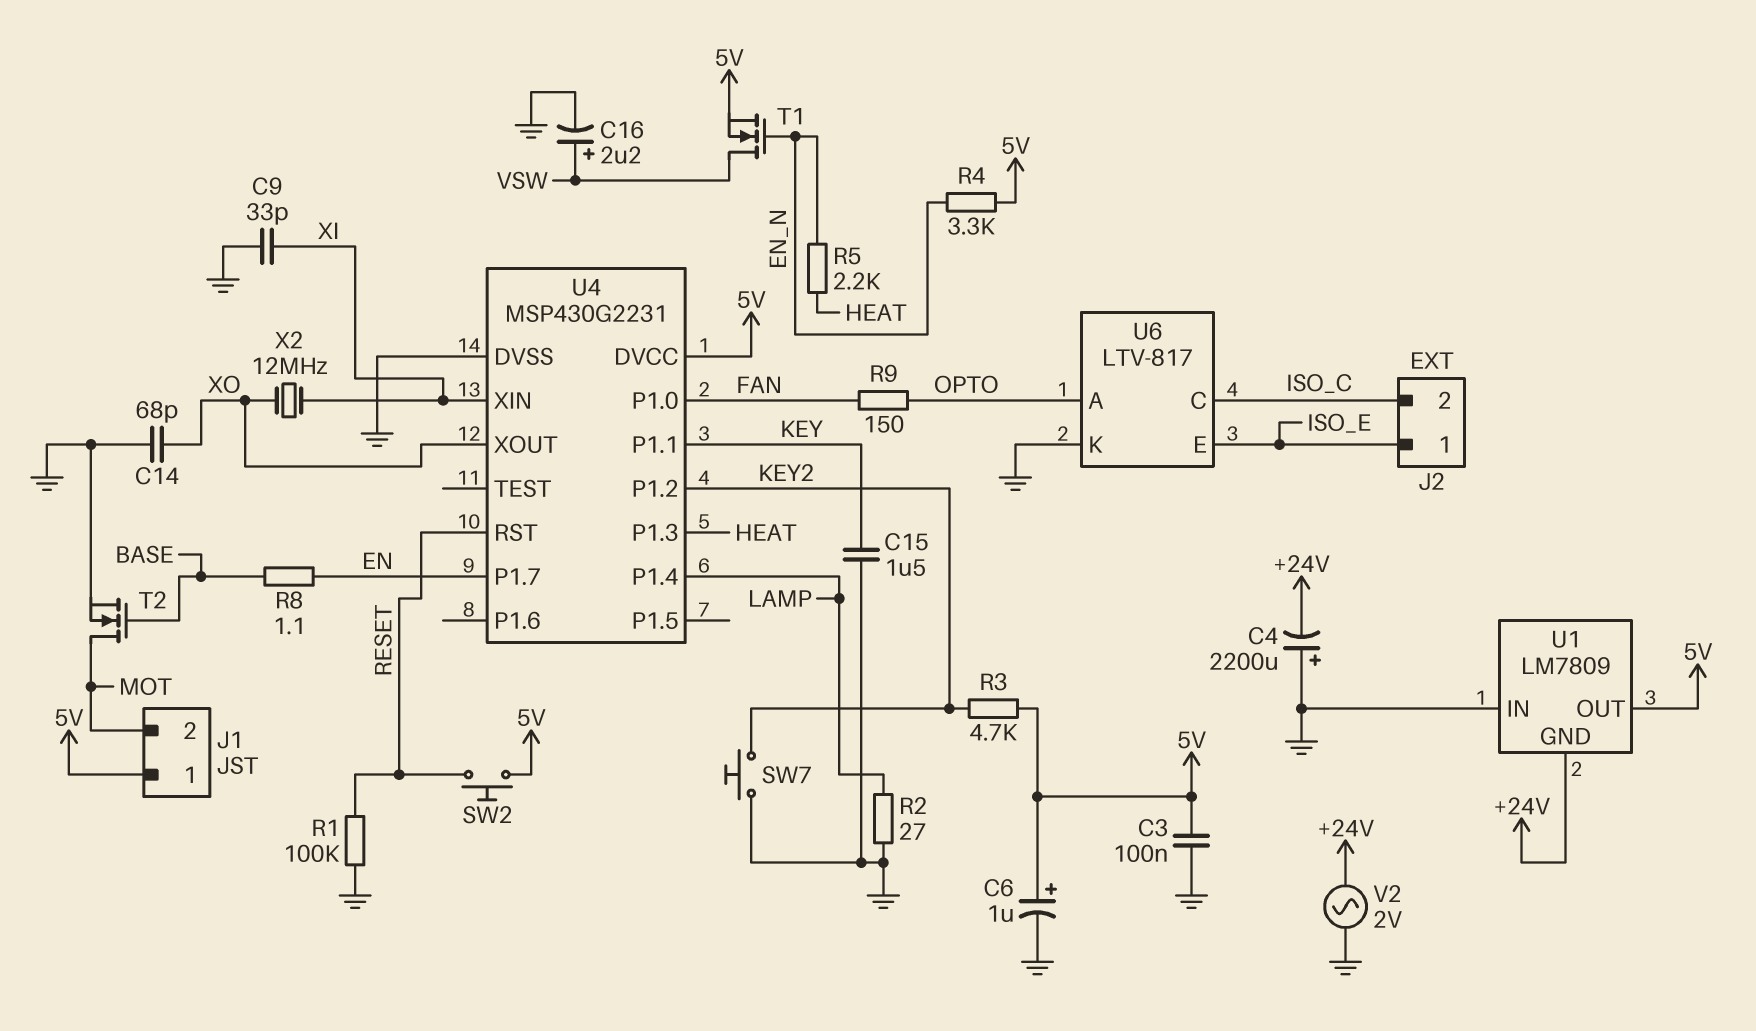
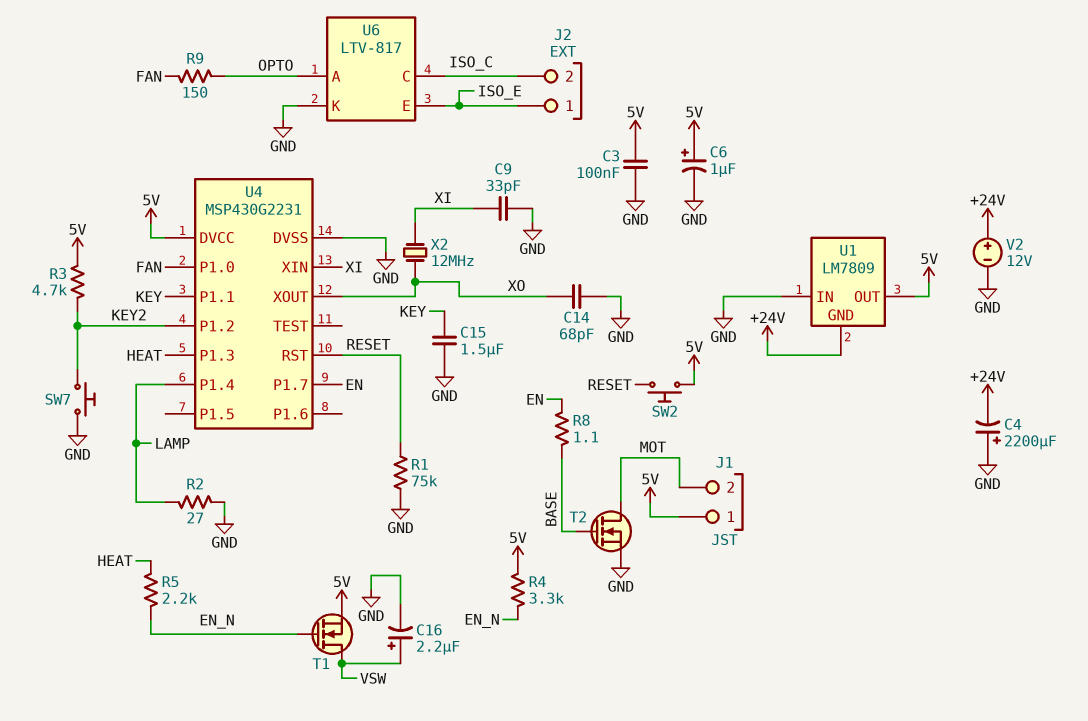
R1: 100k (GND, RESET) -> 75k (GND, RESET)
V2: AC 2V (+24V, GND) -> 12V (plus +24V, minus GND)

